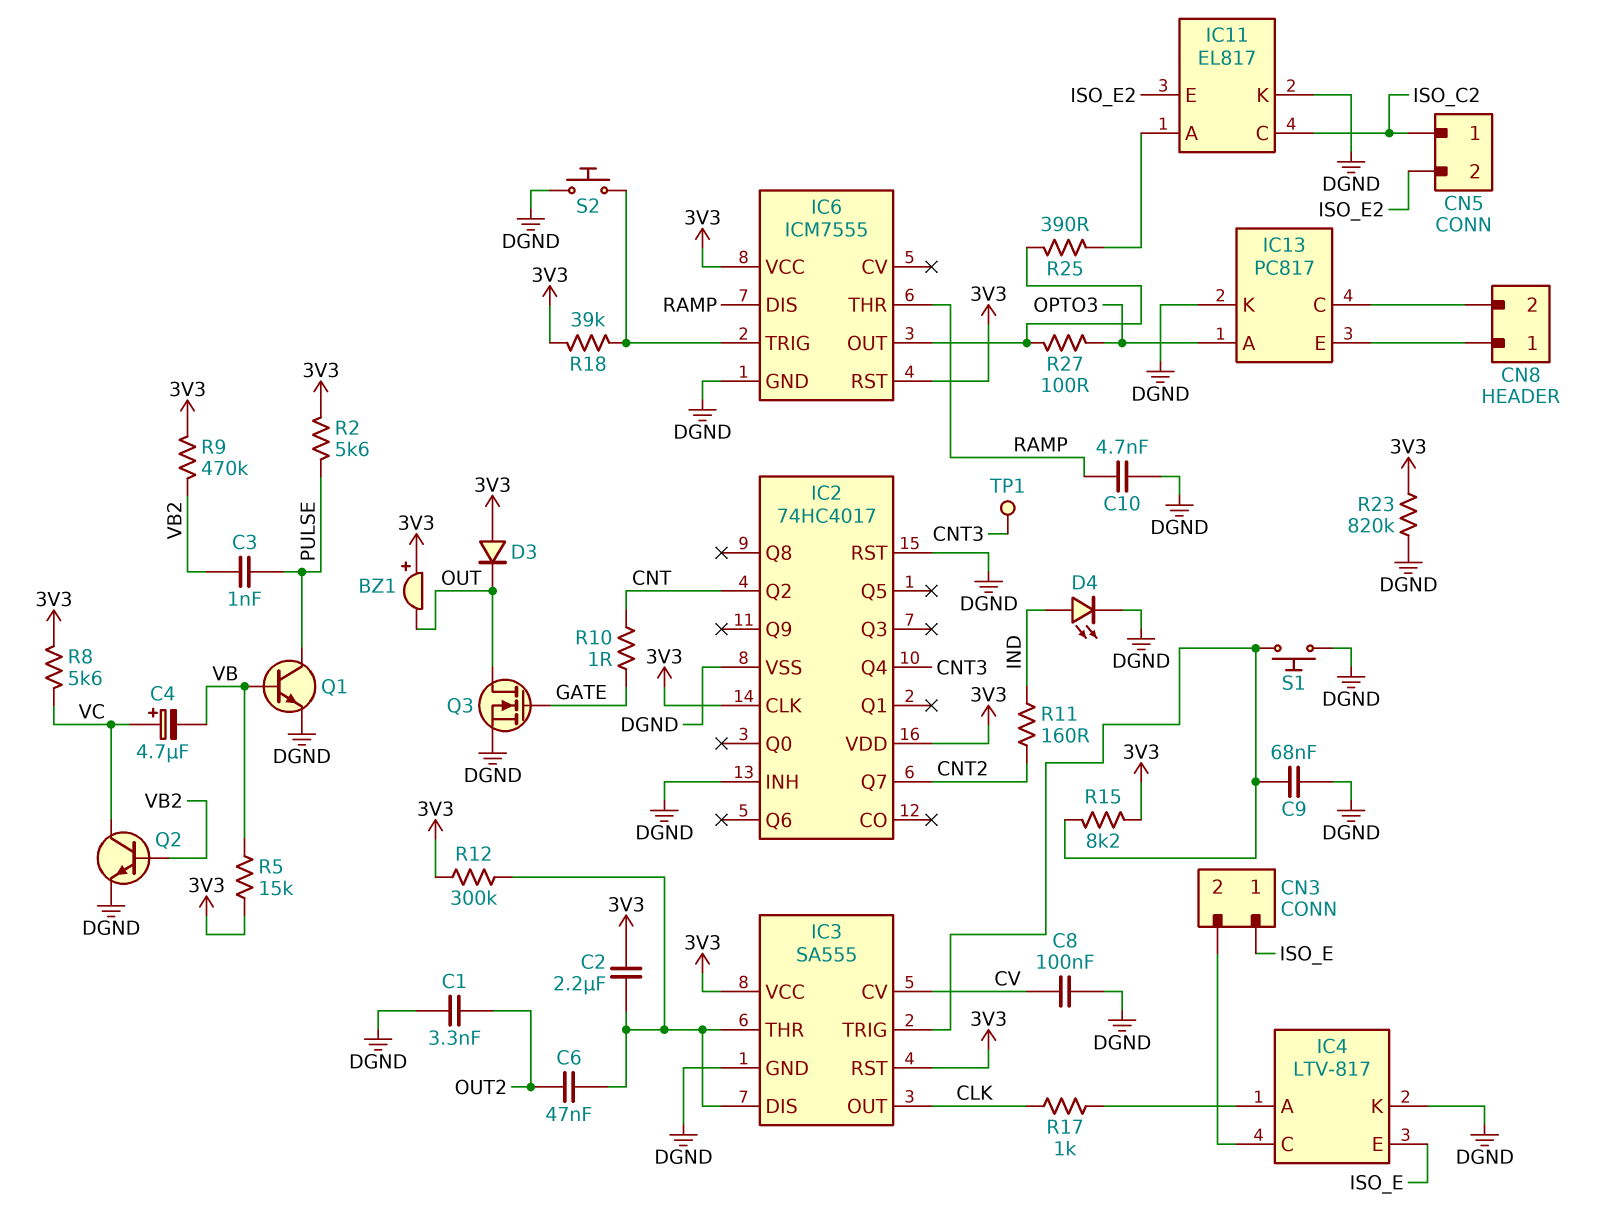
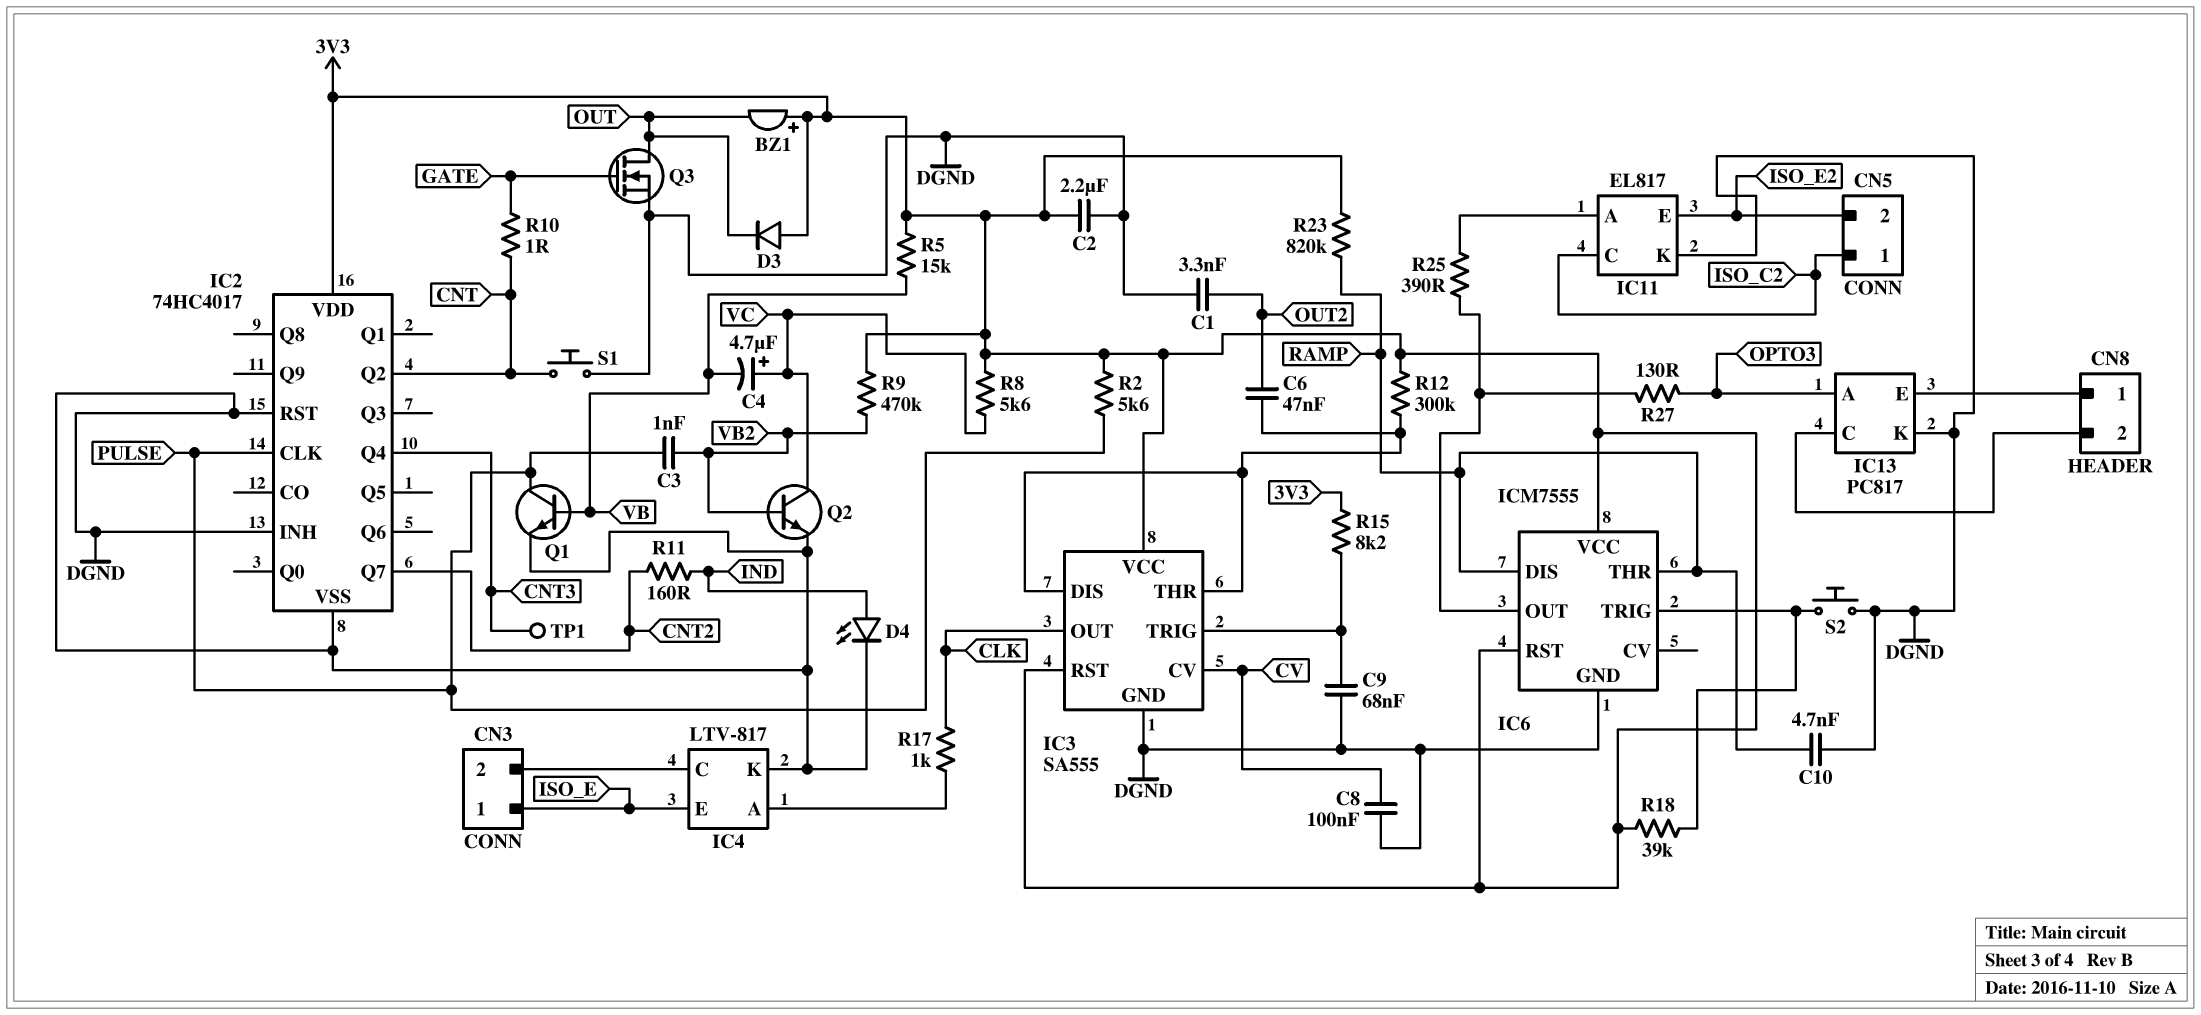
C2: 2.2uF (3V3, IC3/DIS) -> 2.2uF (3V3, DGND)
IC2 pin CLK: 3V3 -> PULSE
R23: 820k (3V3, DGND) -> 820k (3V3, RAMP)
R27: 100 (IC6/OUT, OPTO3) -> 130 (IC6/OUT, OPTO3)
S1: button (DGND, IC3/TRIG) -> button (CNT, DGND)

